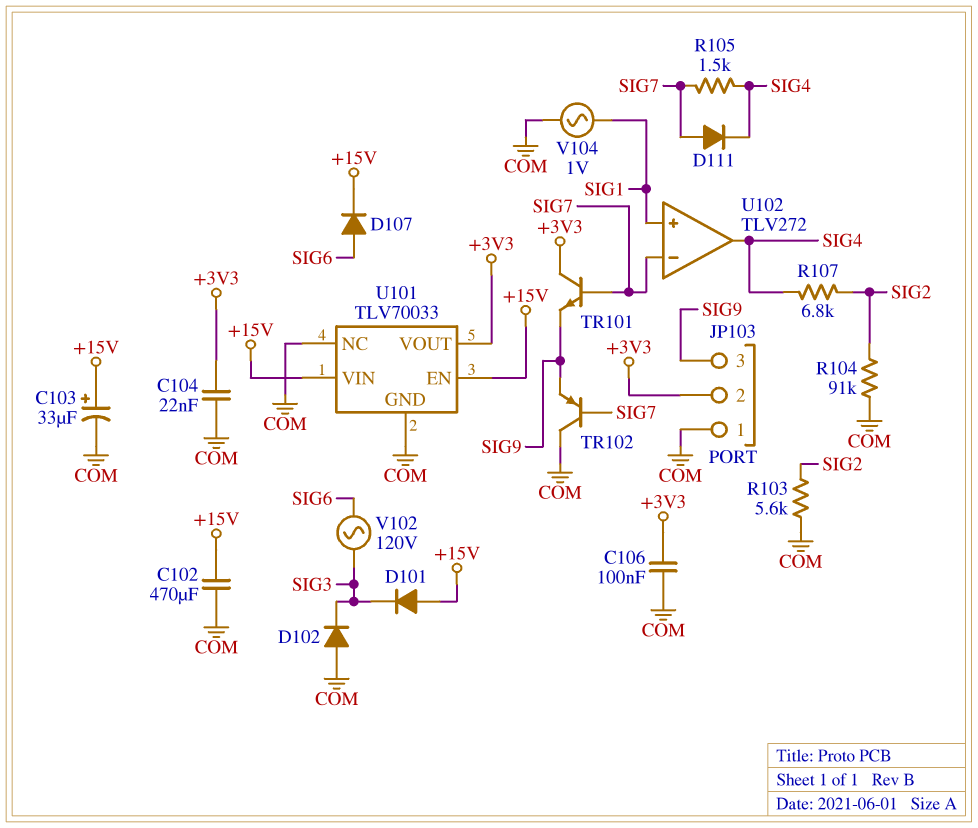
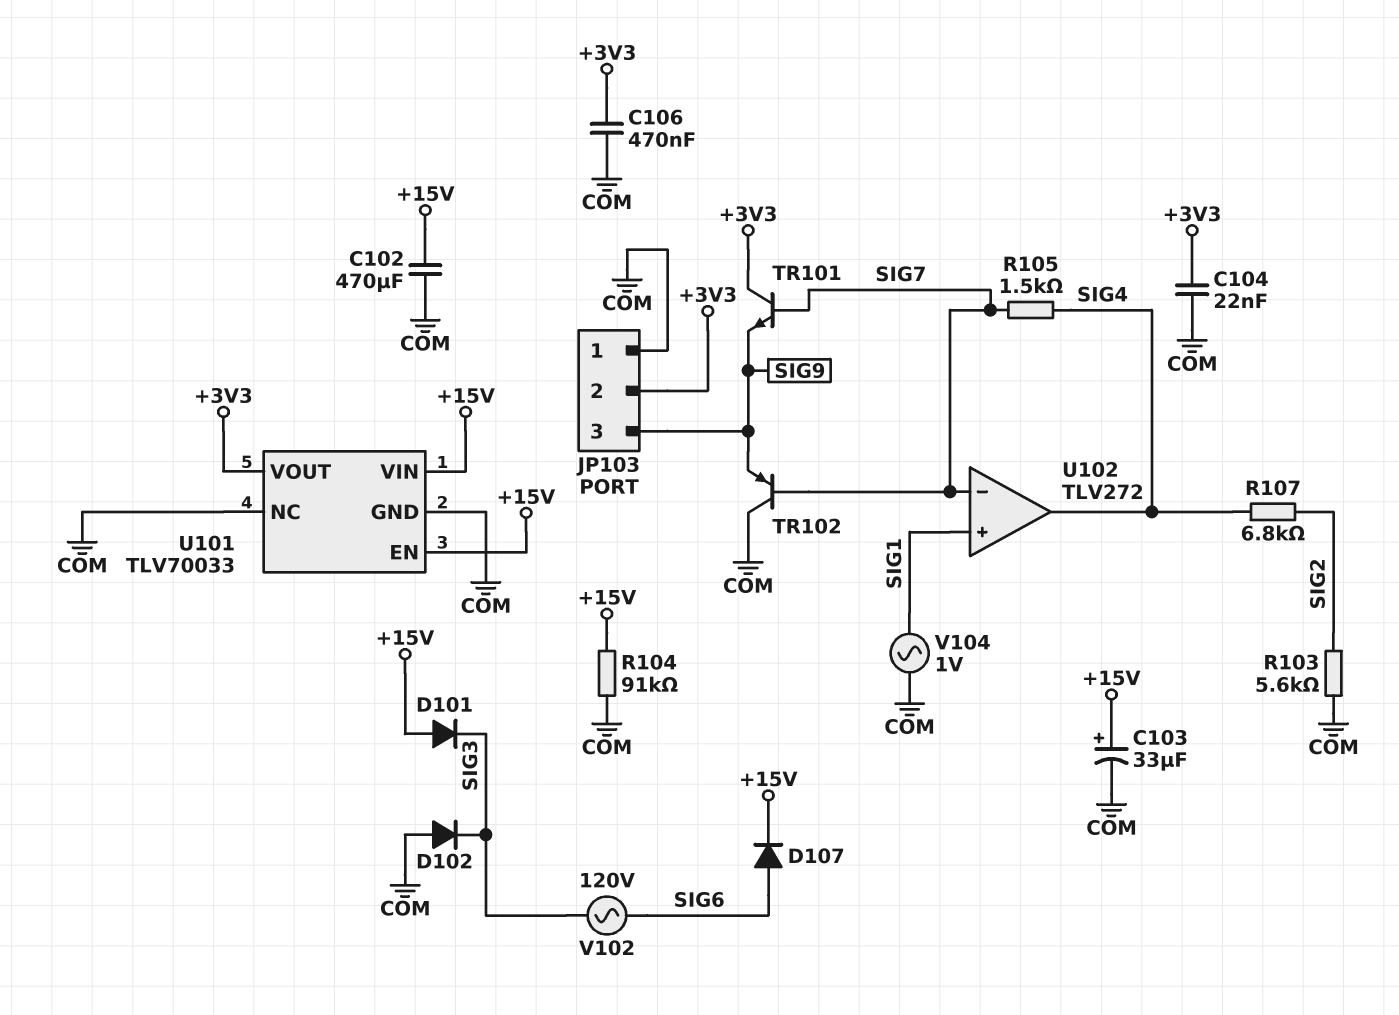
C106: 100nF (+3V3, COM) -> 470nF (+3V3, COM)
D111: diode (A SIG7, K SIG4) -> none
R104: 91k (COM, SIG2) -> 91k (+15V, COM)

